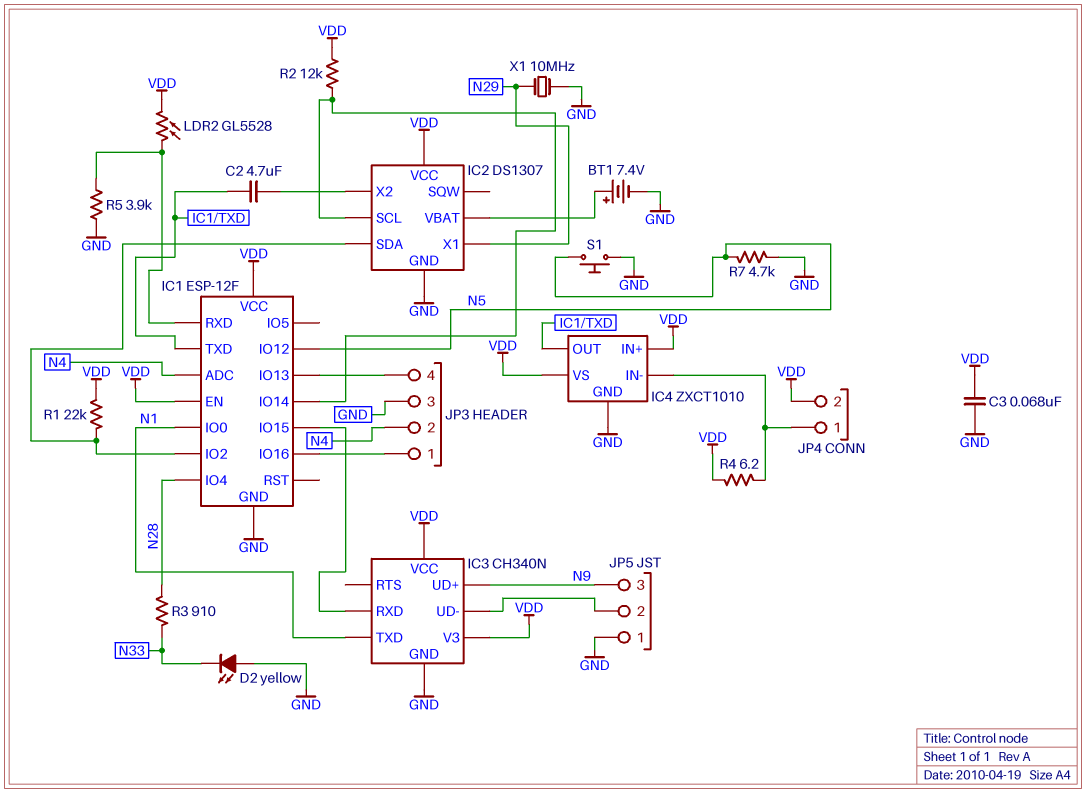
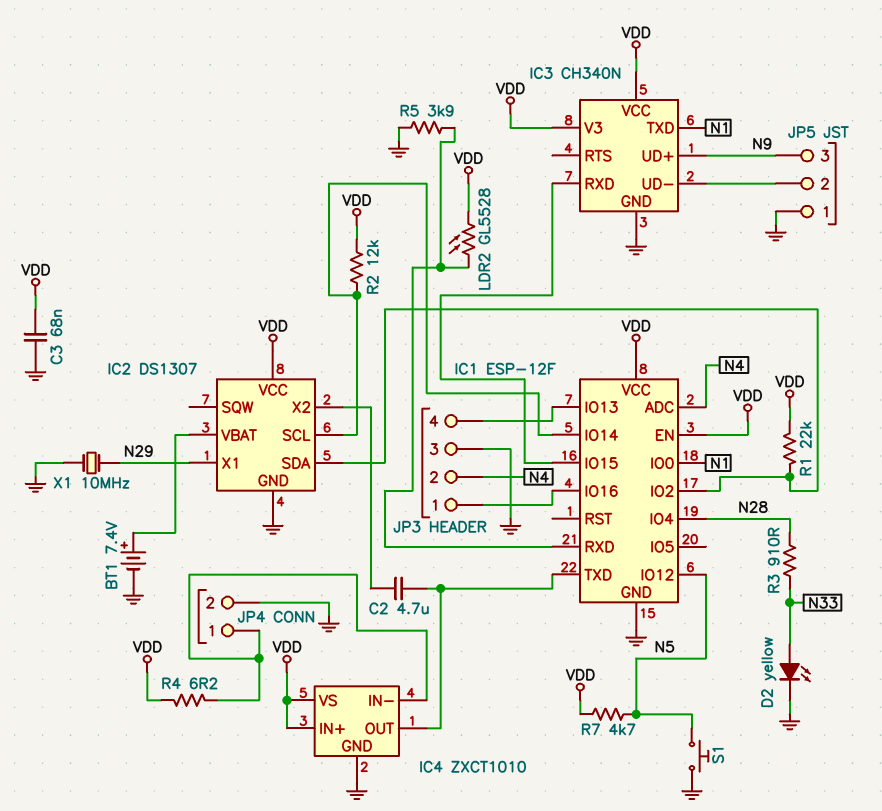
D2: LED yellow (A GND, K N33) -> LED yellow (A N33, K GND)
JP4 pin 2: VDD -> GND
R7: 4.7k (GND, N5) -> 4.7k (N5, VDD)

